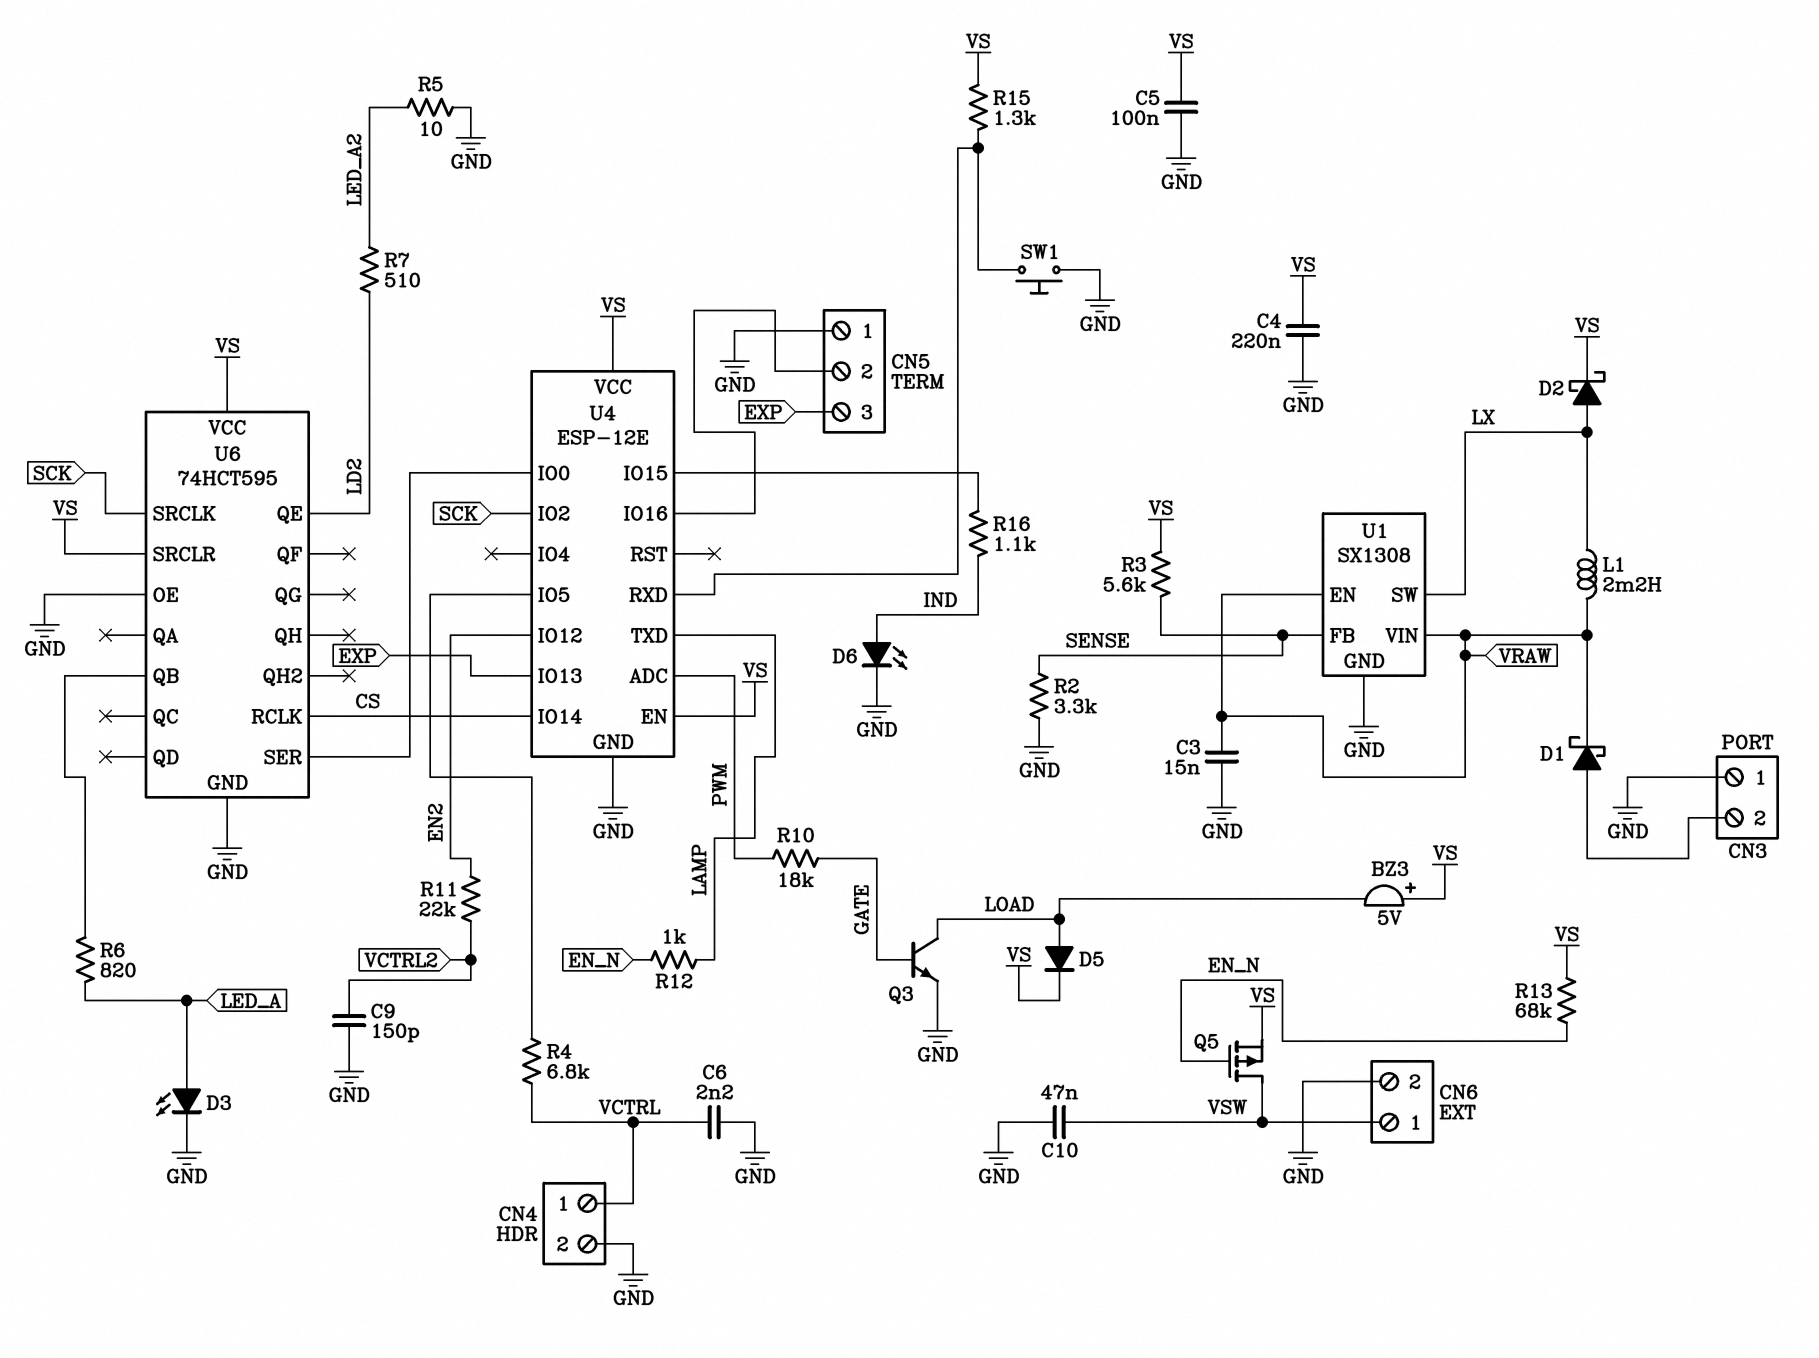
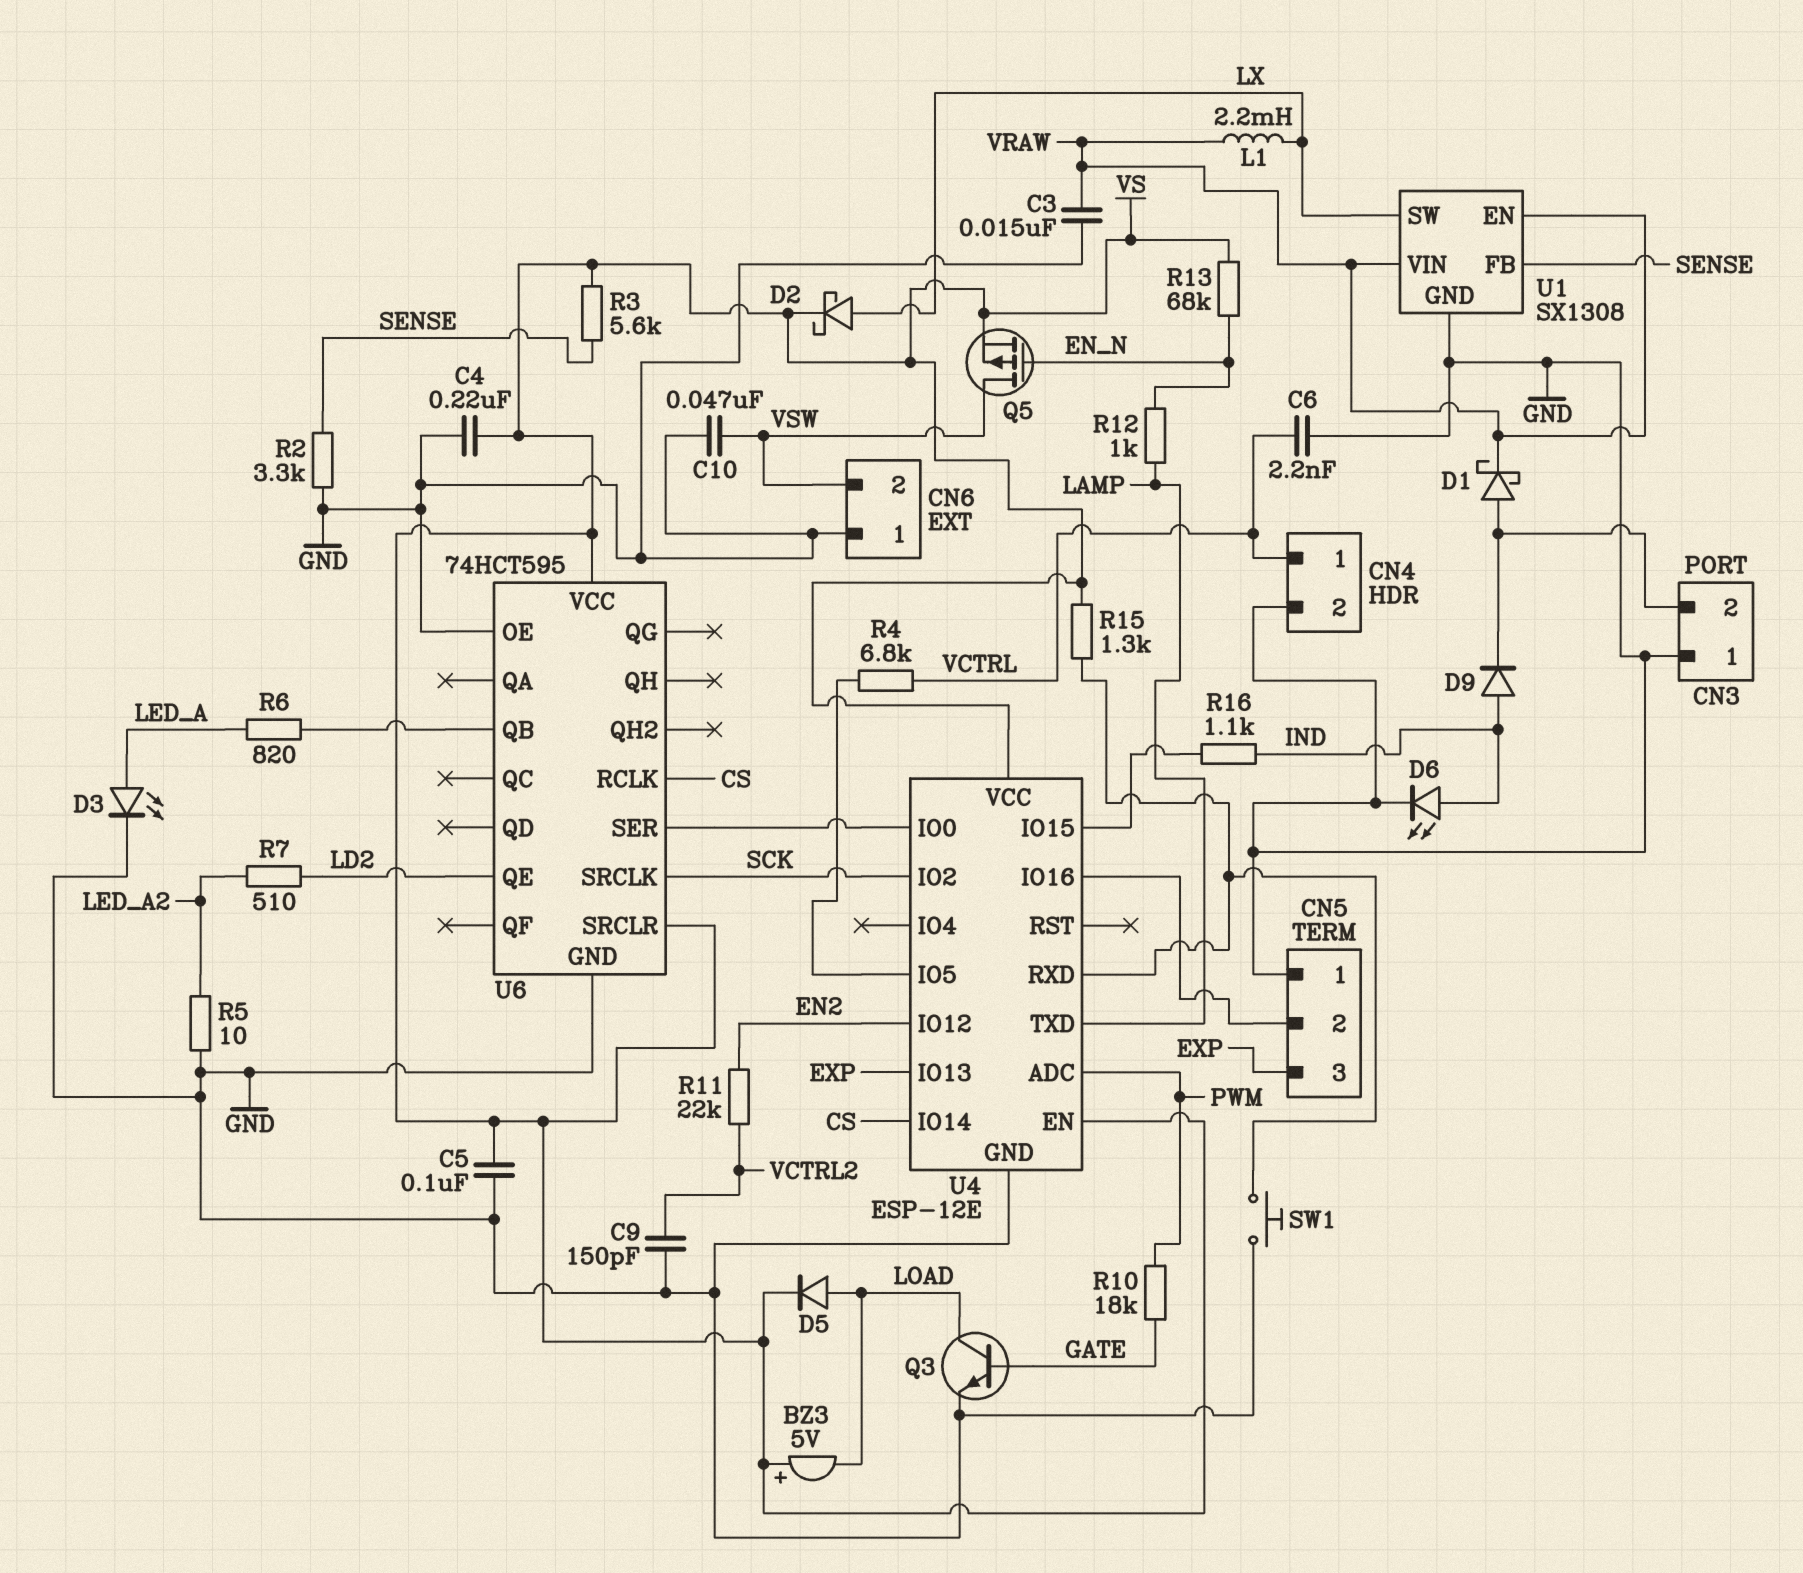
CN6 pin 1: VSW -> GND
CN6 pin 2: GND -> VSW
D9: none -> diode (A IND, K CN3/2)

